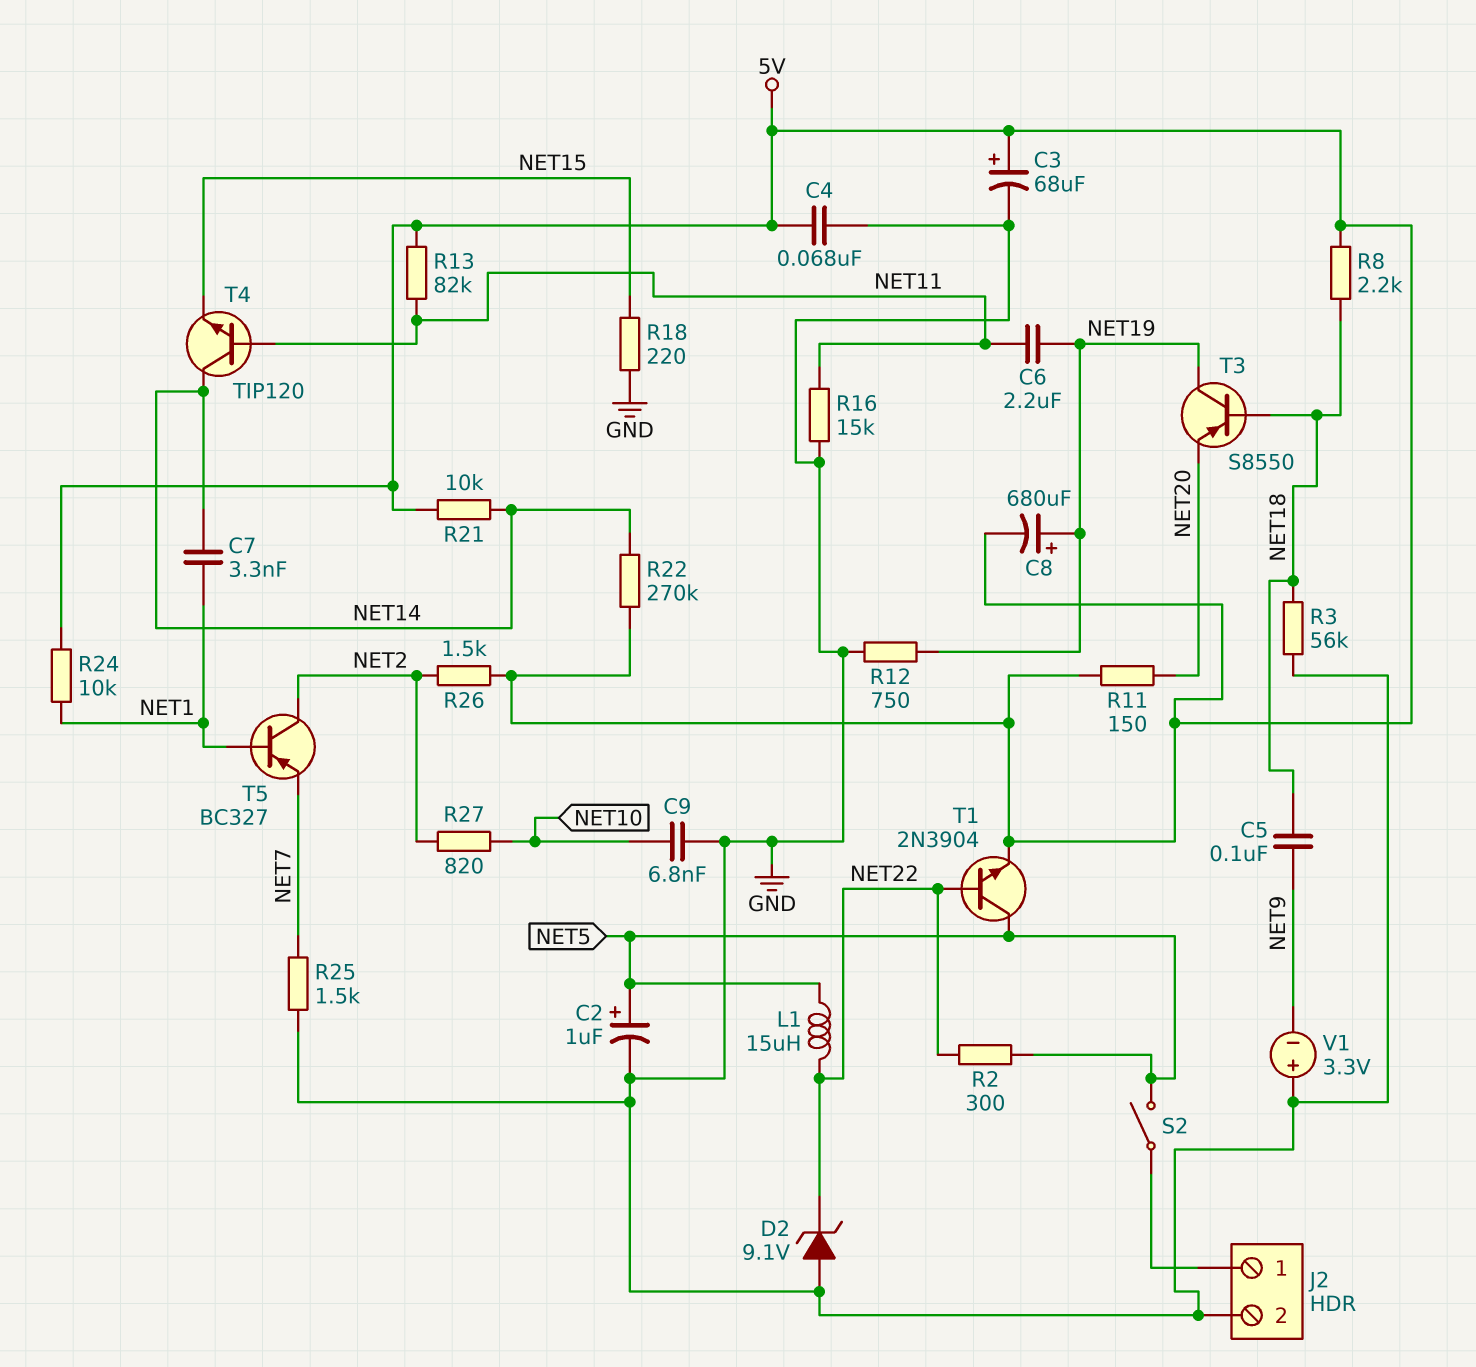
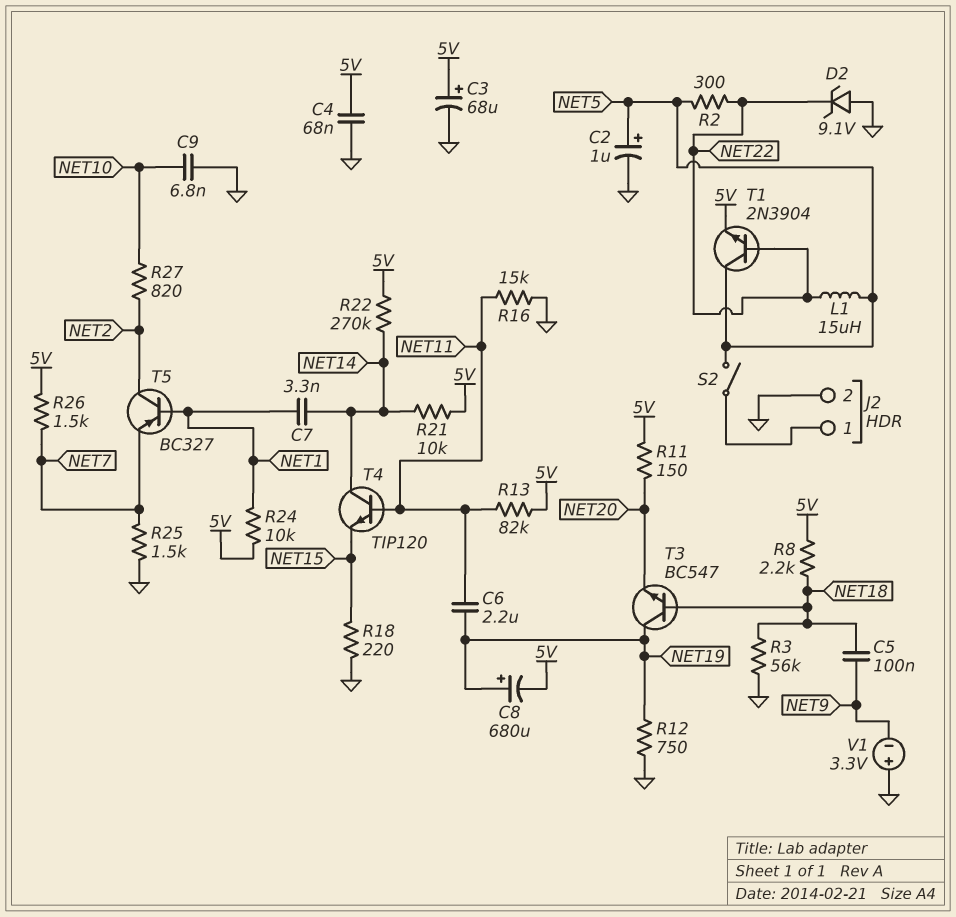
R26: 1.5k (5V, NET2) -> 1.5k (5V, NET7)
T3: PNP S8550 (B NET18, C NET19, E NET20) -> NPN BC547 (B NET18, C NET19, E NET20)

